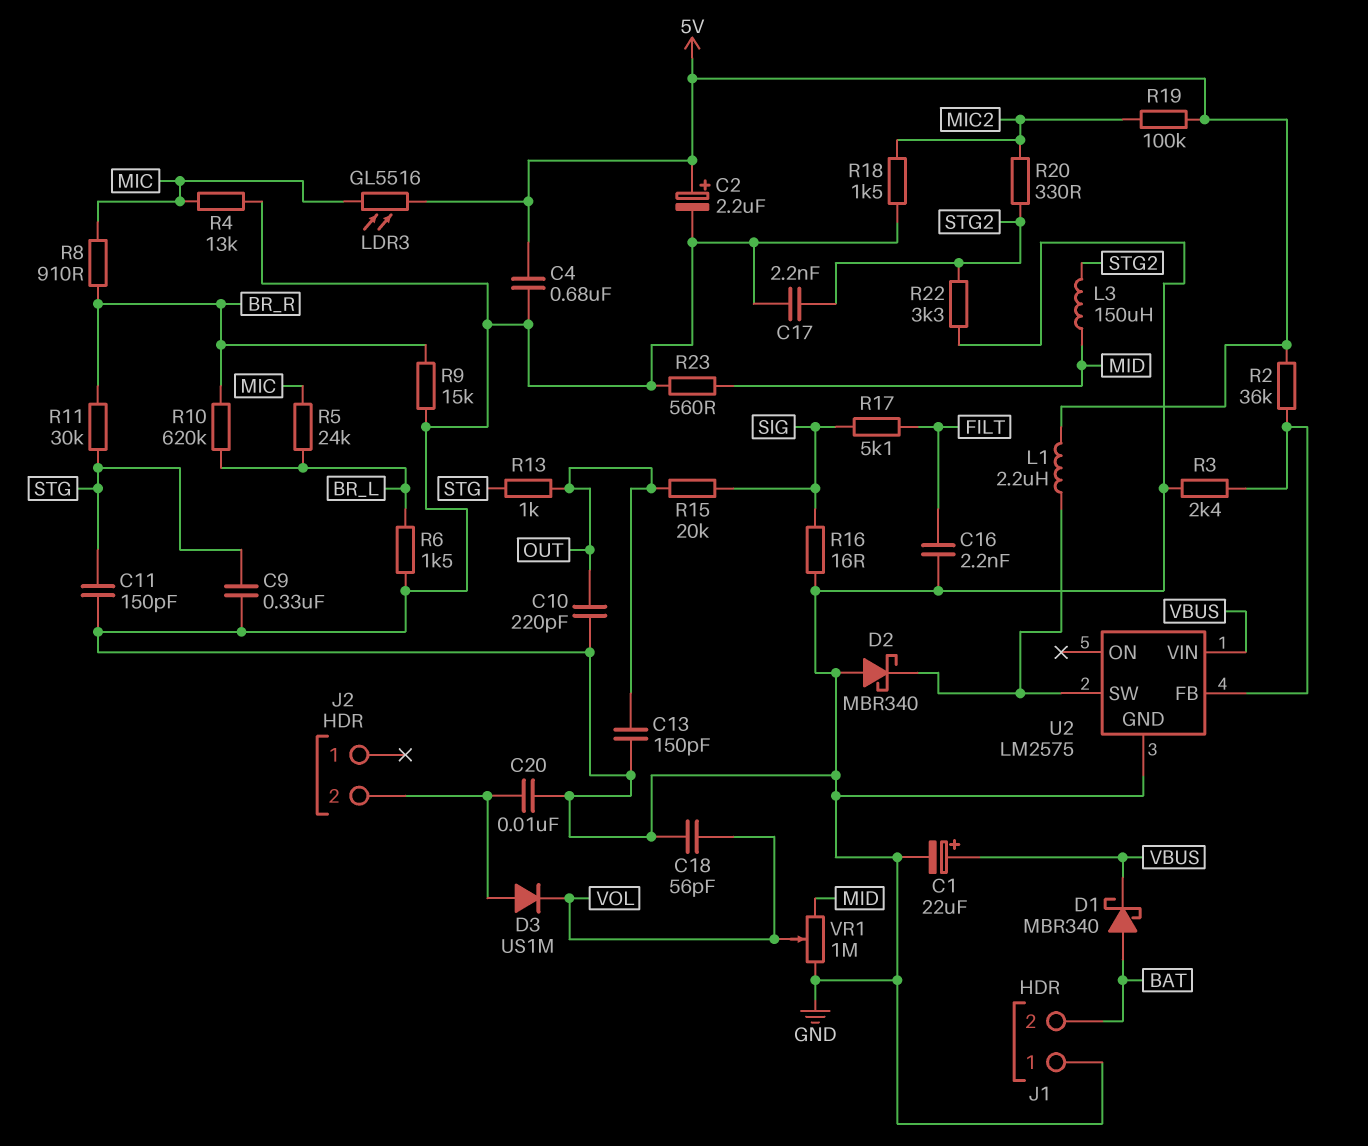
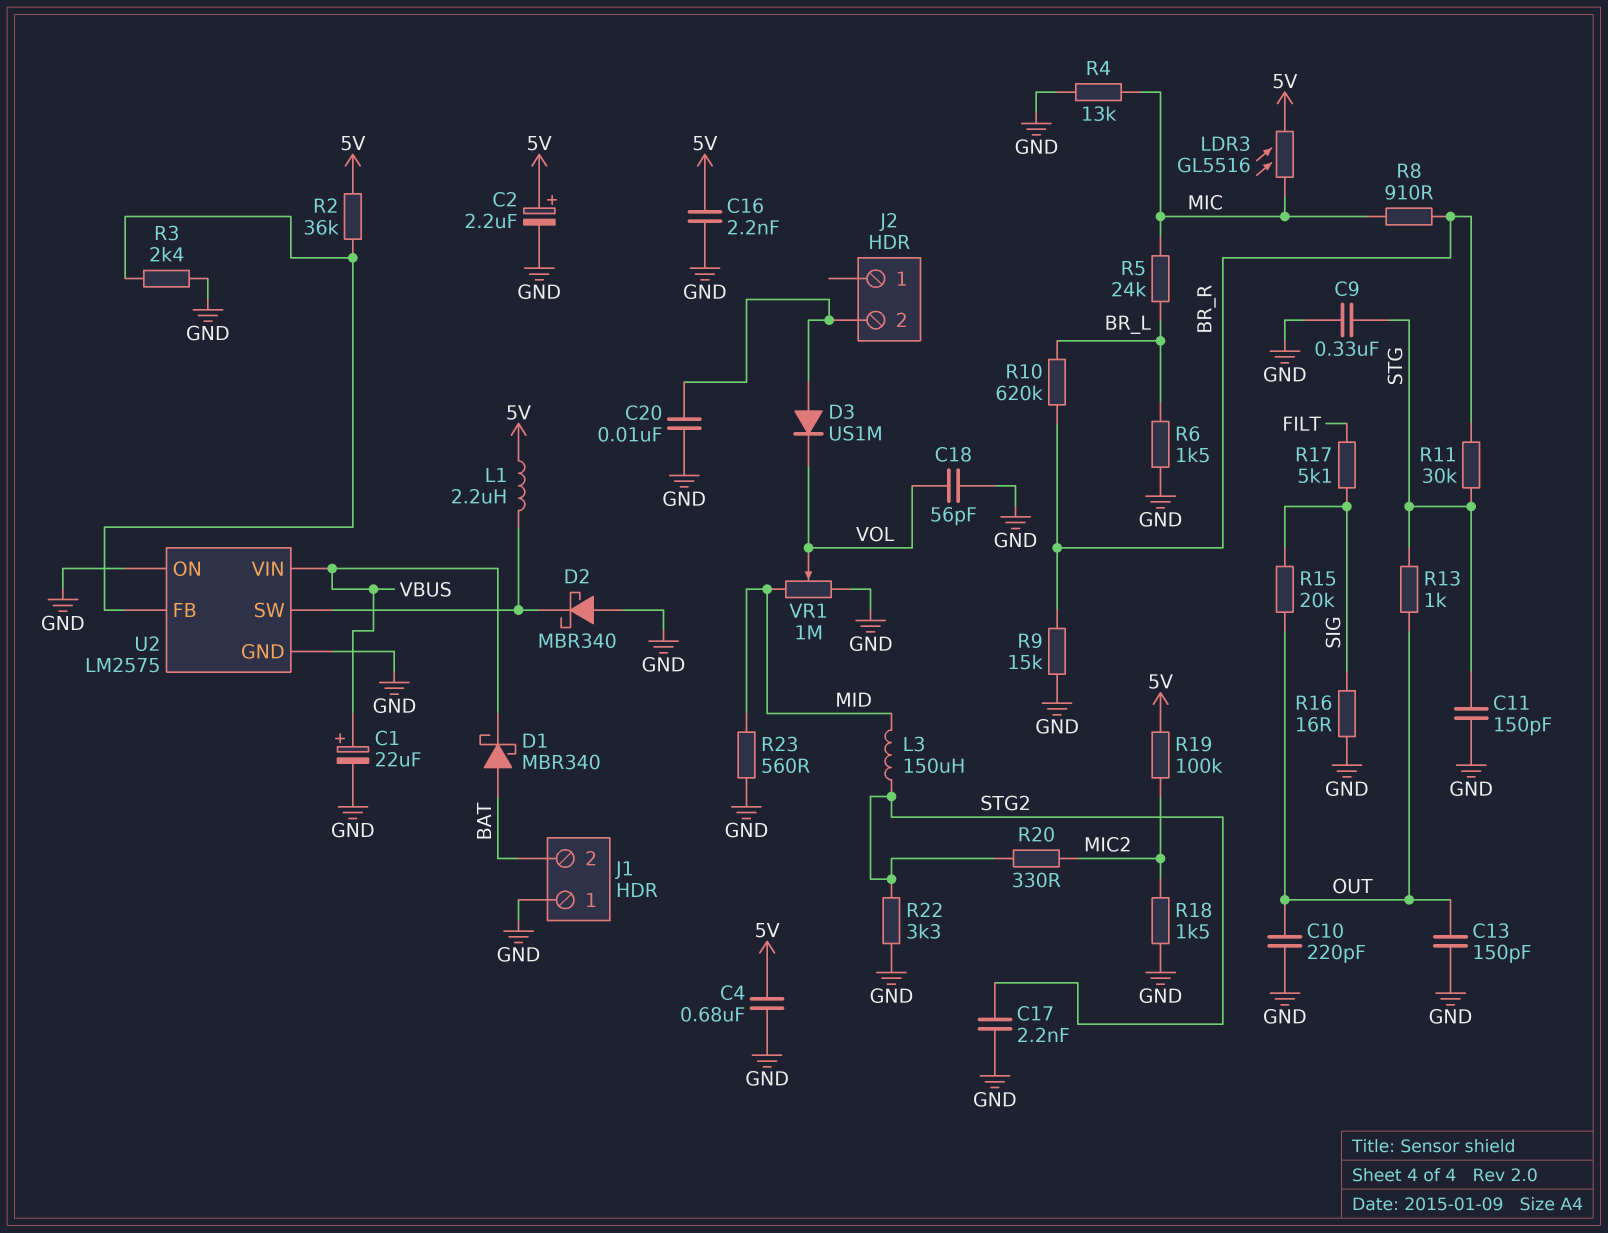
C16: 2.2nF (FILT, GND) -> 2.2nF (5V, GND)
U2 pin ON: none -> GND

